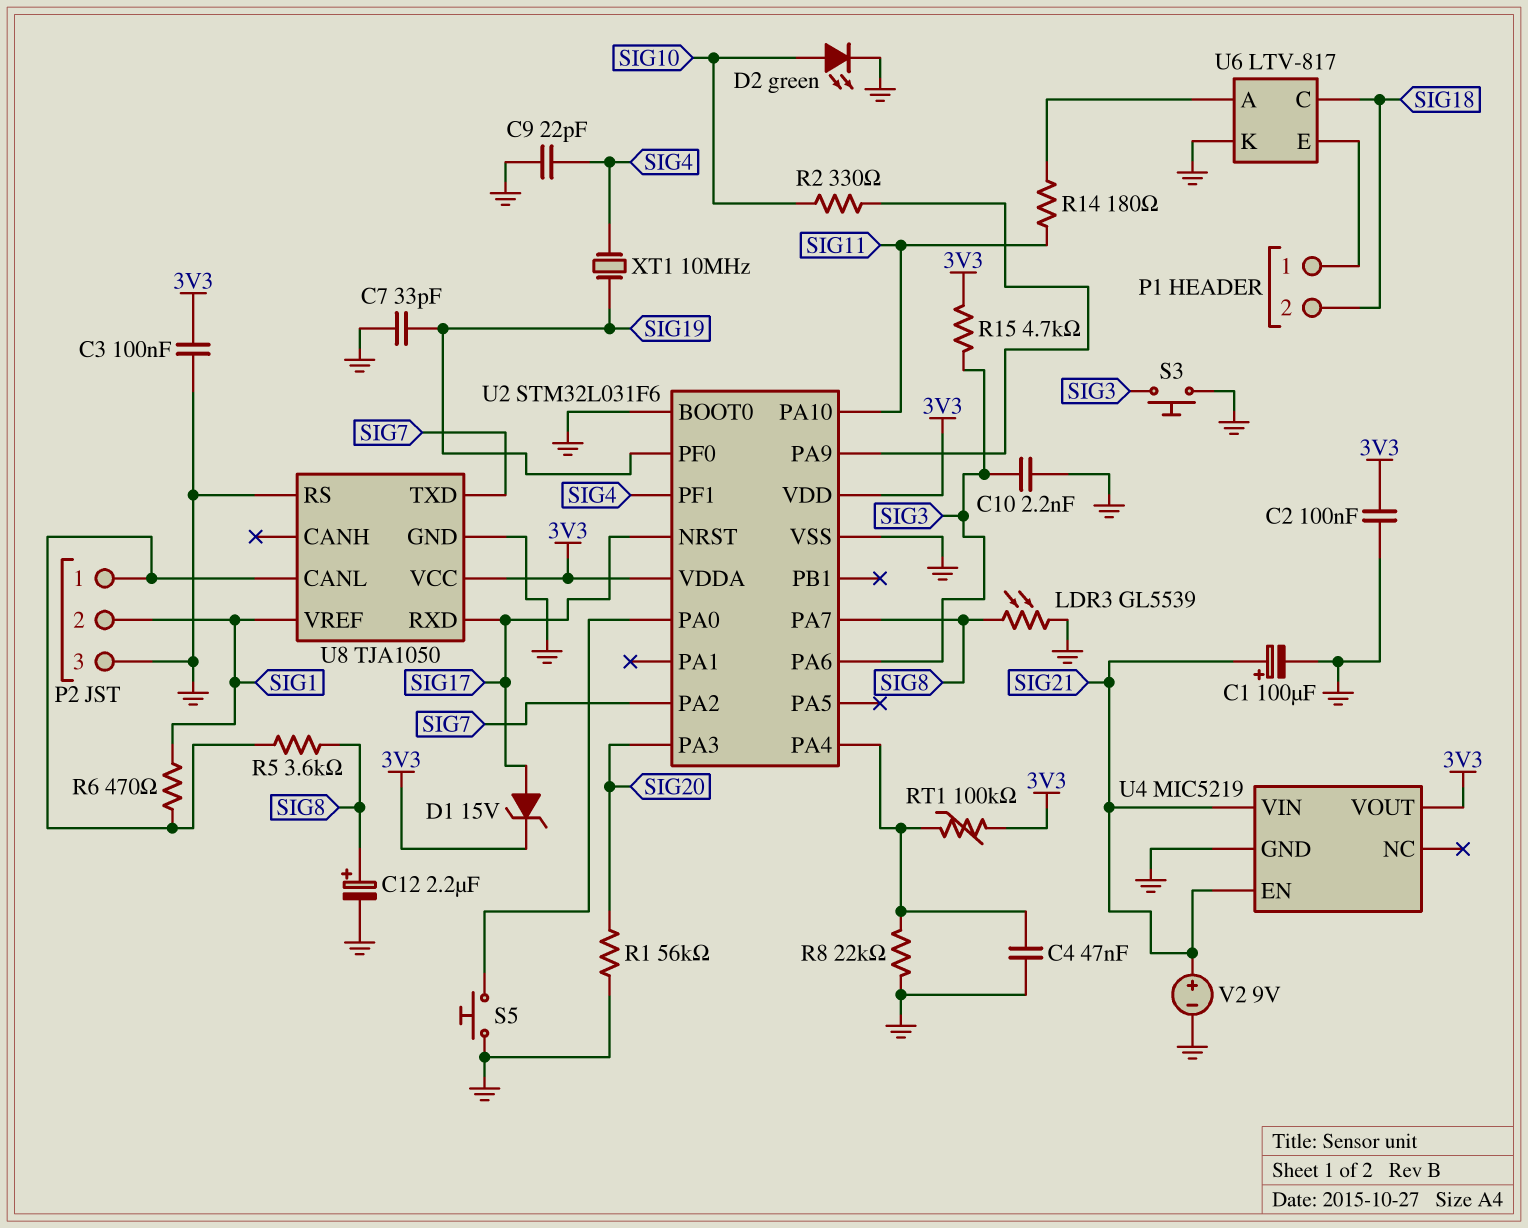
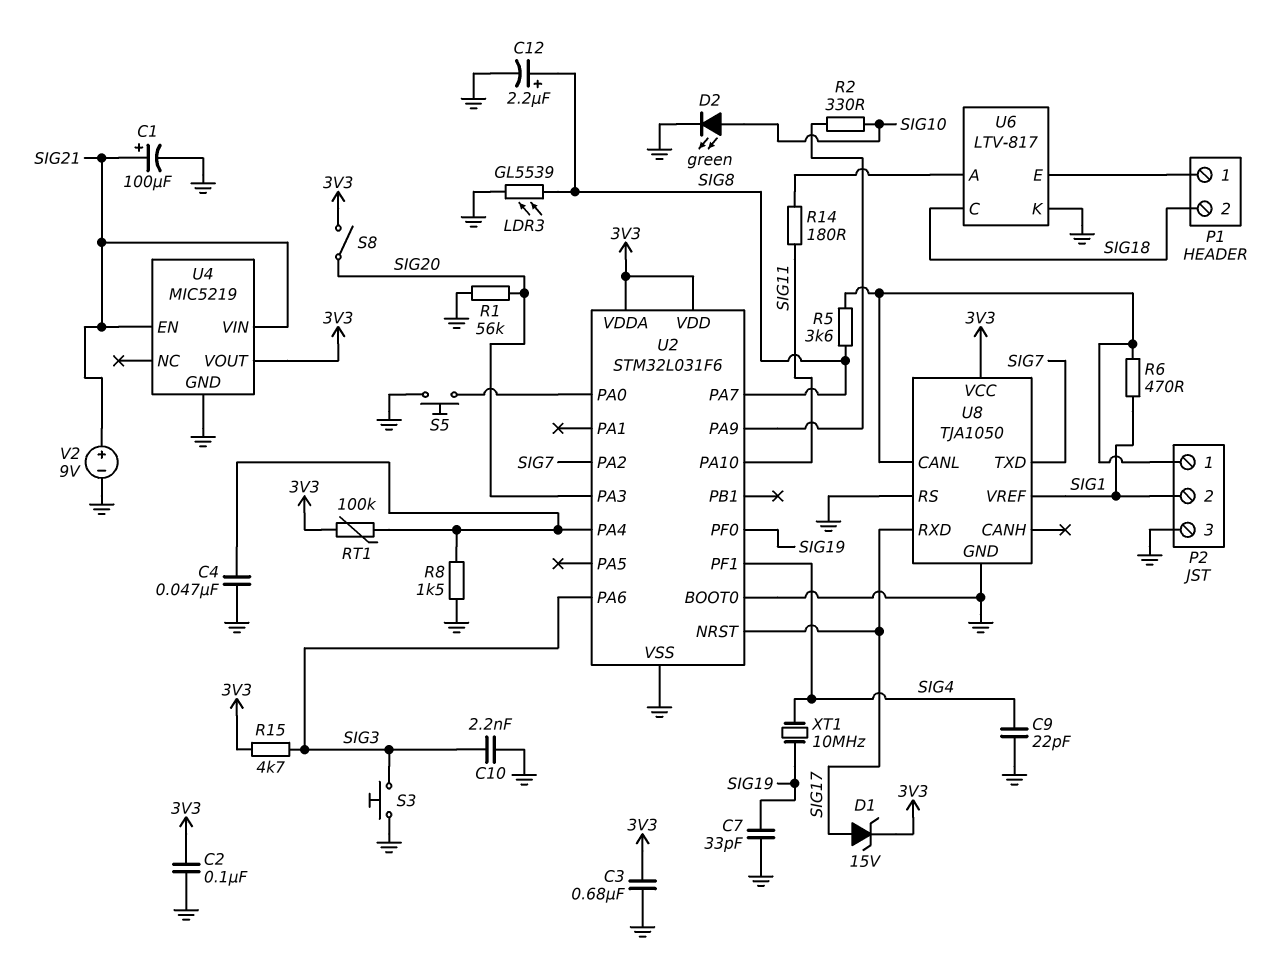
C3: 100nF (3V3, GND) -> 680nF (3V3, GND)
R8: 22k (GND, U2/PA4) -> 1.5k (GND, U2/PA4)
S8: none -> switch (3V3, SIG20)

